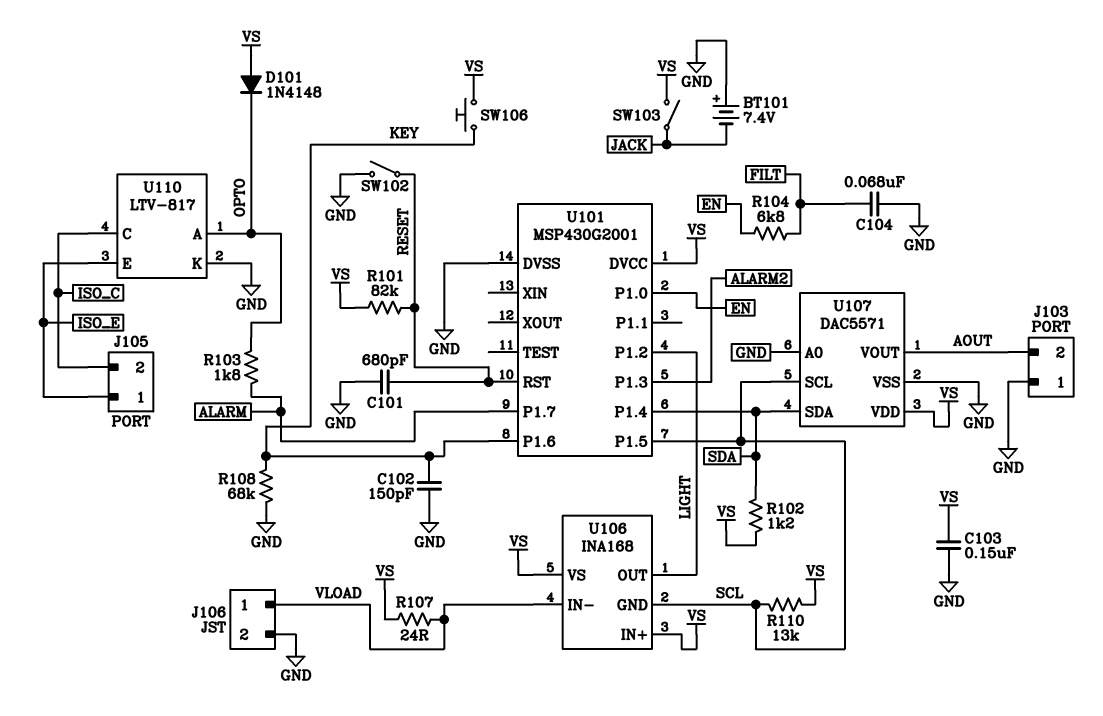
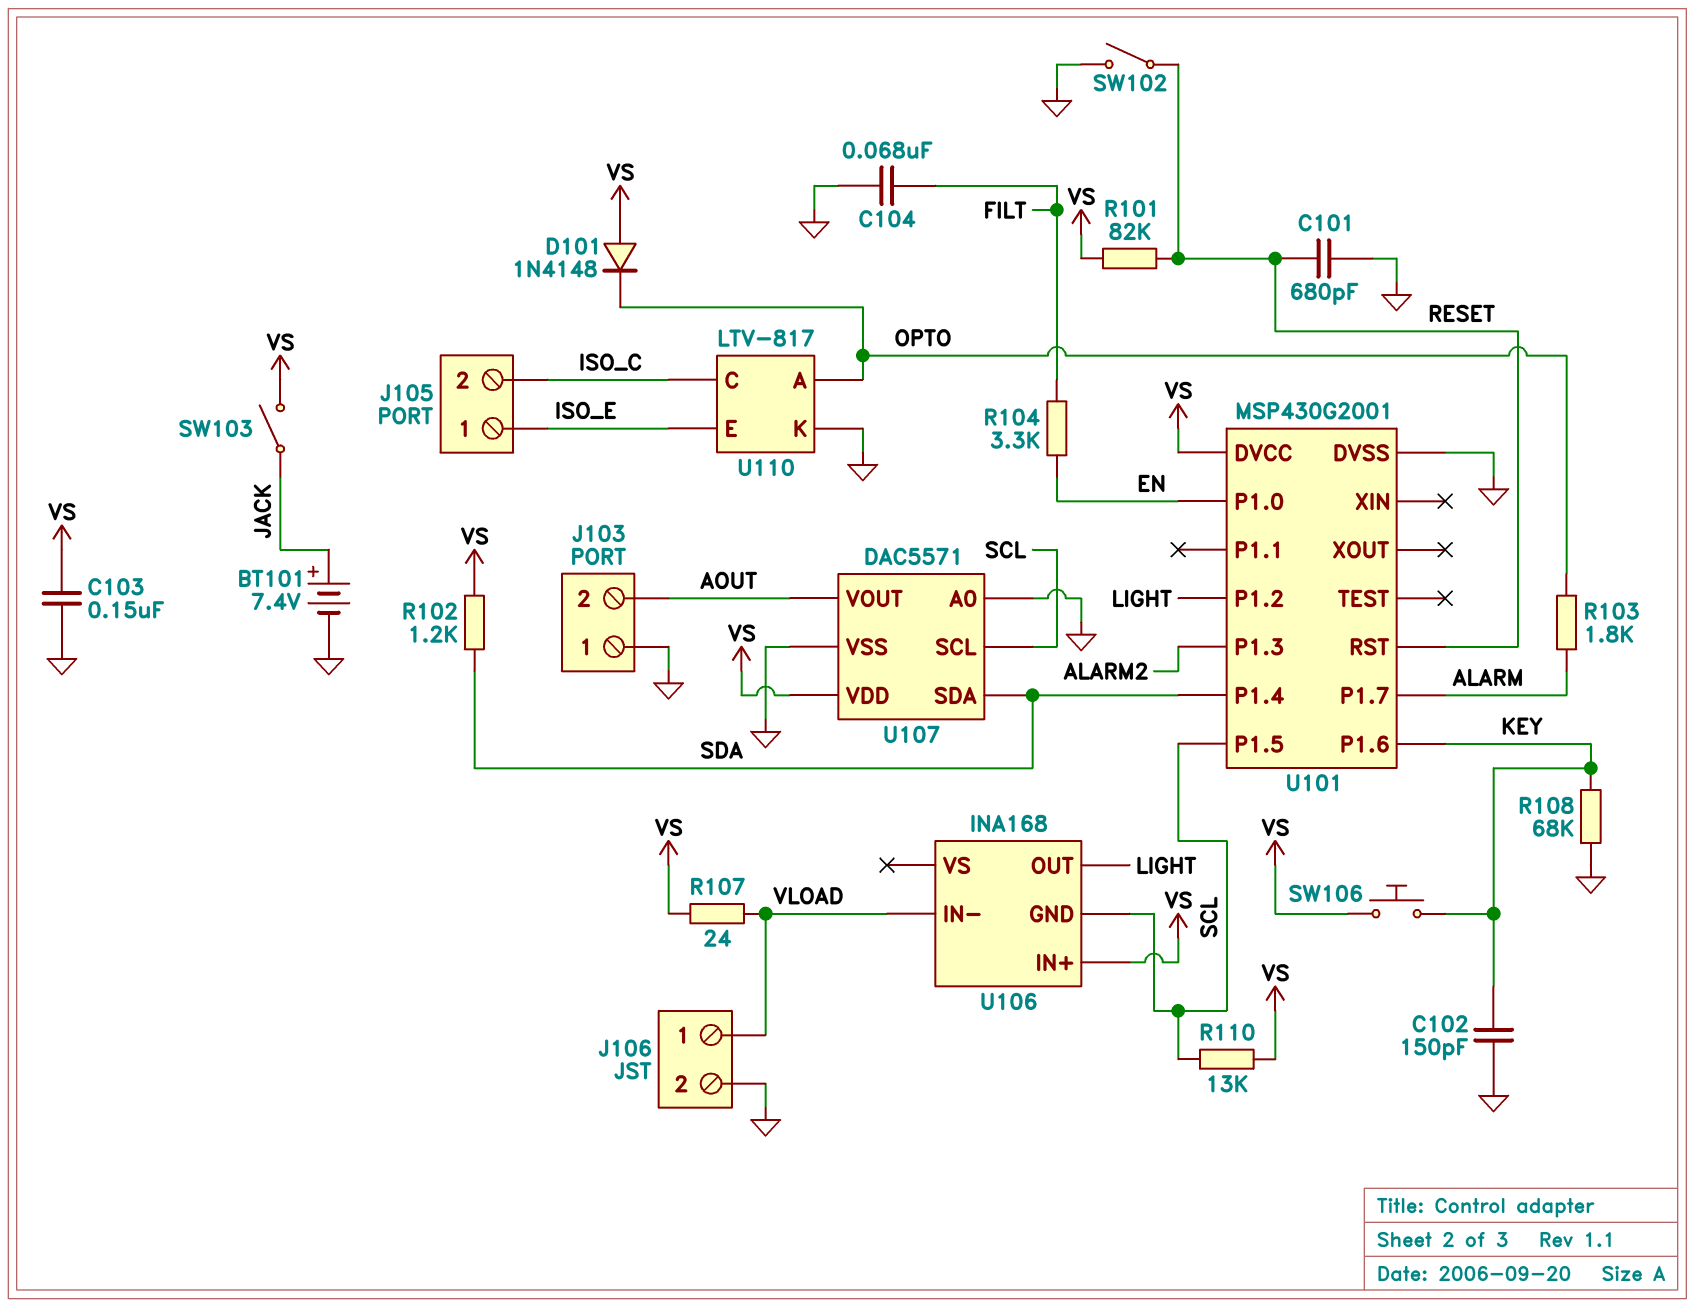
BT101: 7.4V (plus GND, minus JACK) -> 7.4V (plus JACK, minus GND)
R104: 6.8k (EN, FILT) -> 3.3k (EN, FILT)
U106 pin VS: VS -> none

